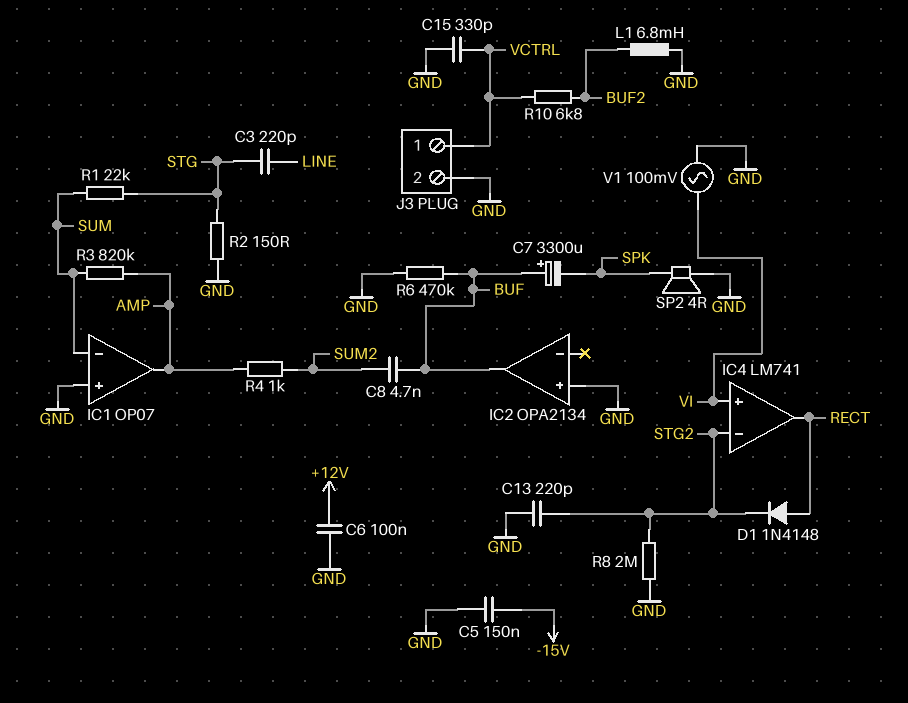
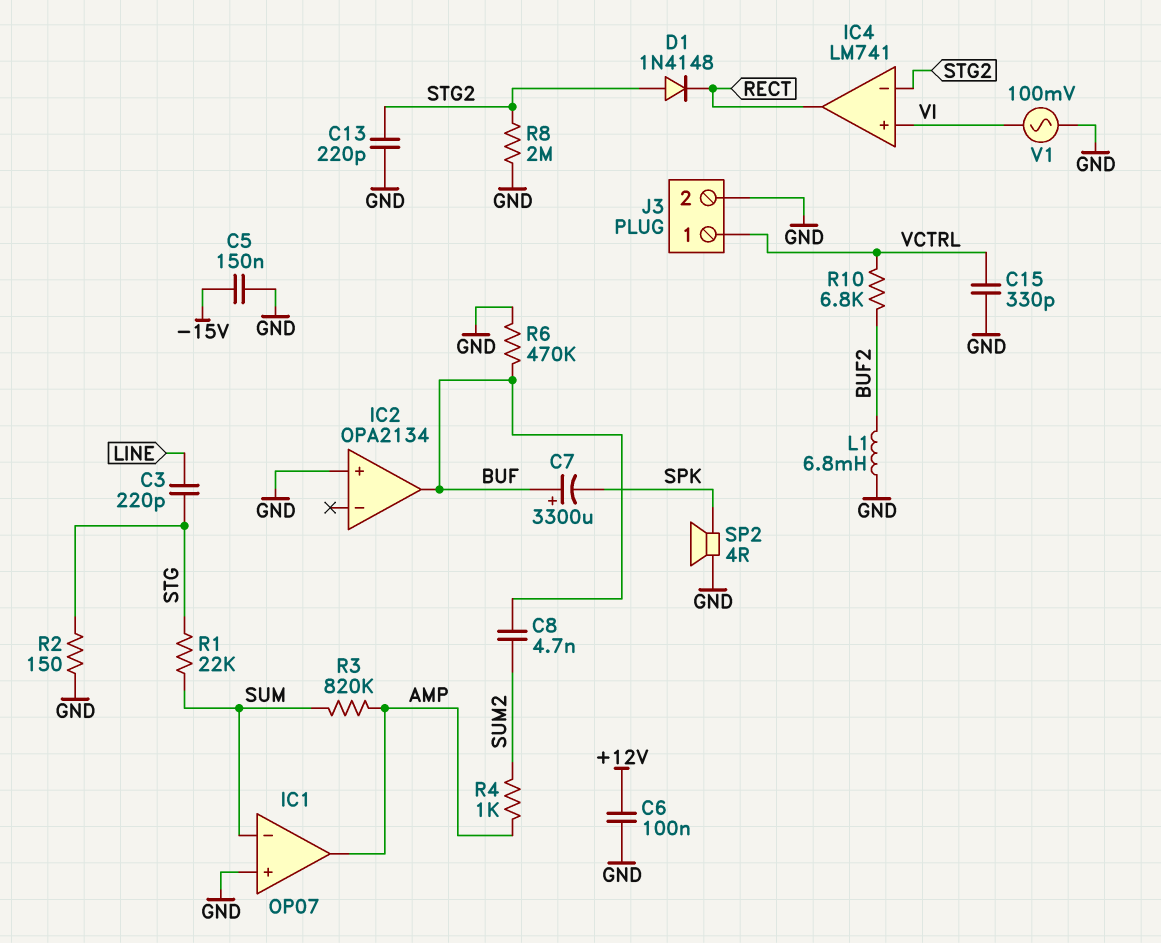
D1: diode 1N4148 (A RECT, K STG2) -> diode 1N4148 (A STG2, K RECT)

